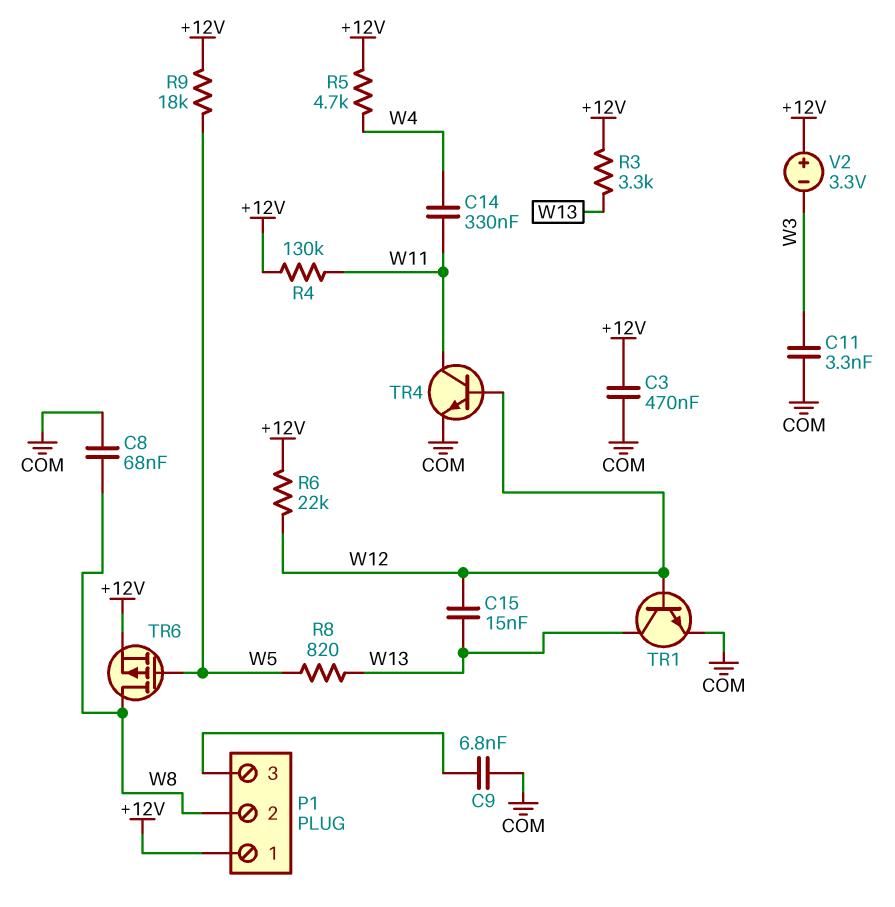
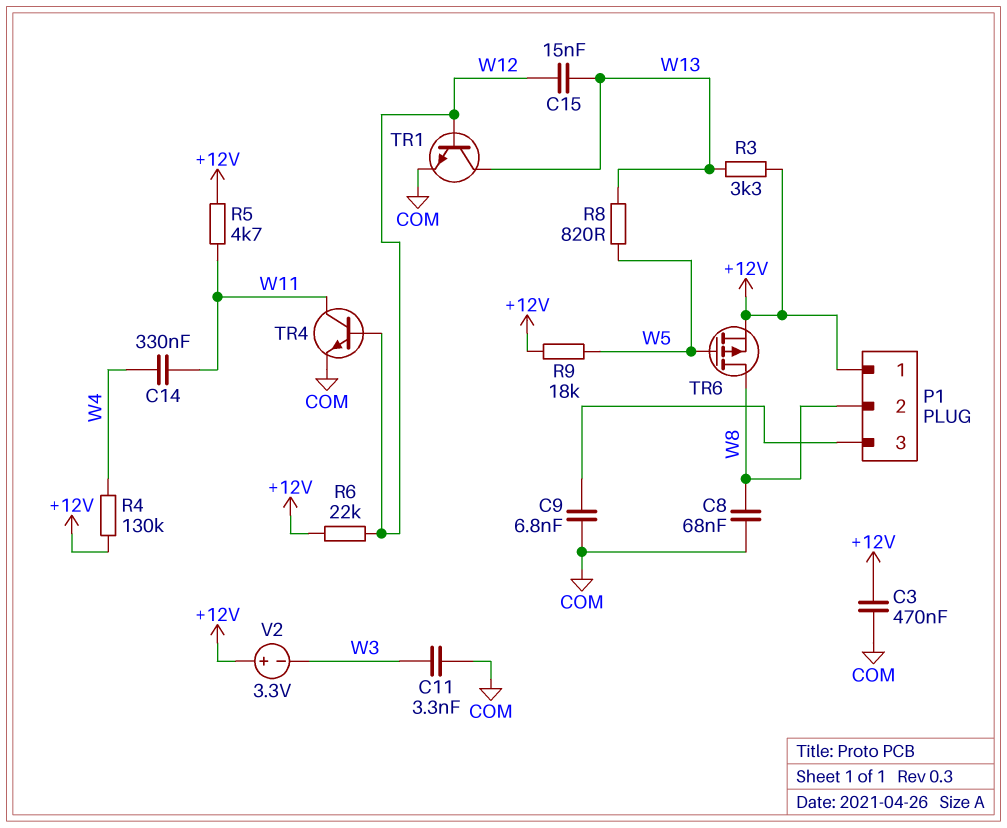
R4: 130k (+12V, W11) -> 130k (+12V, W4)
R5: 4.7k (+12V, W4) -> 4.7k (+12V, W11)

